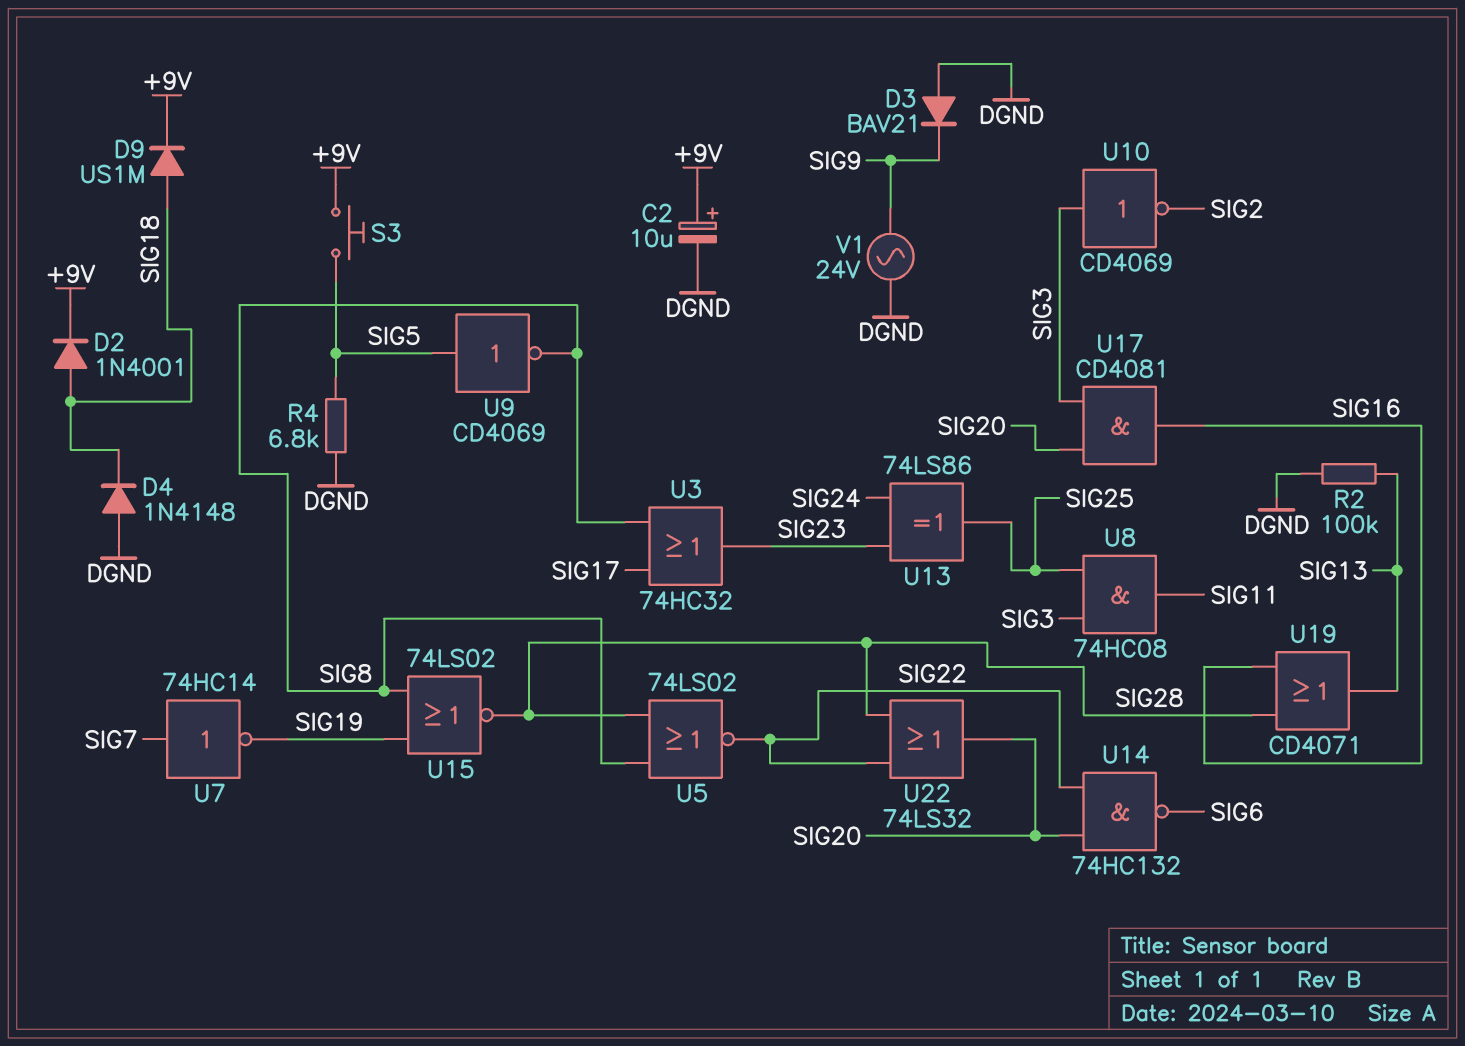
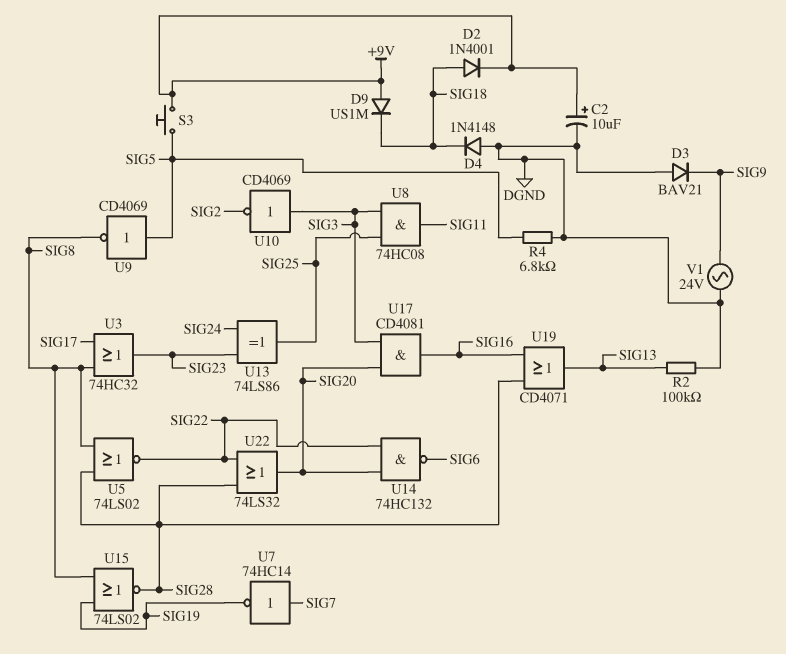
D9: diode US1M (A SIG18, K +9V) -> diode US1M (A +9V, K SIG18)

